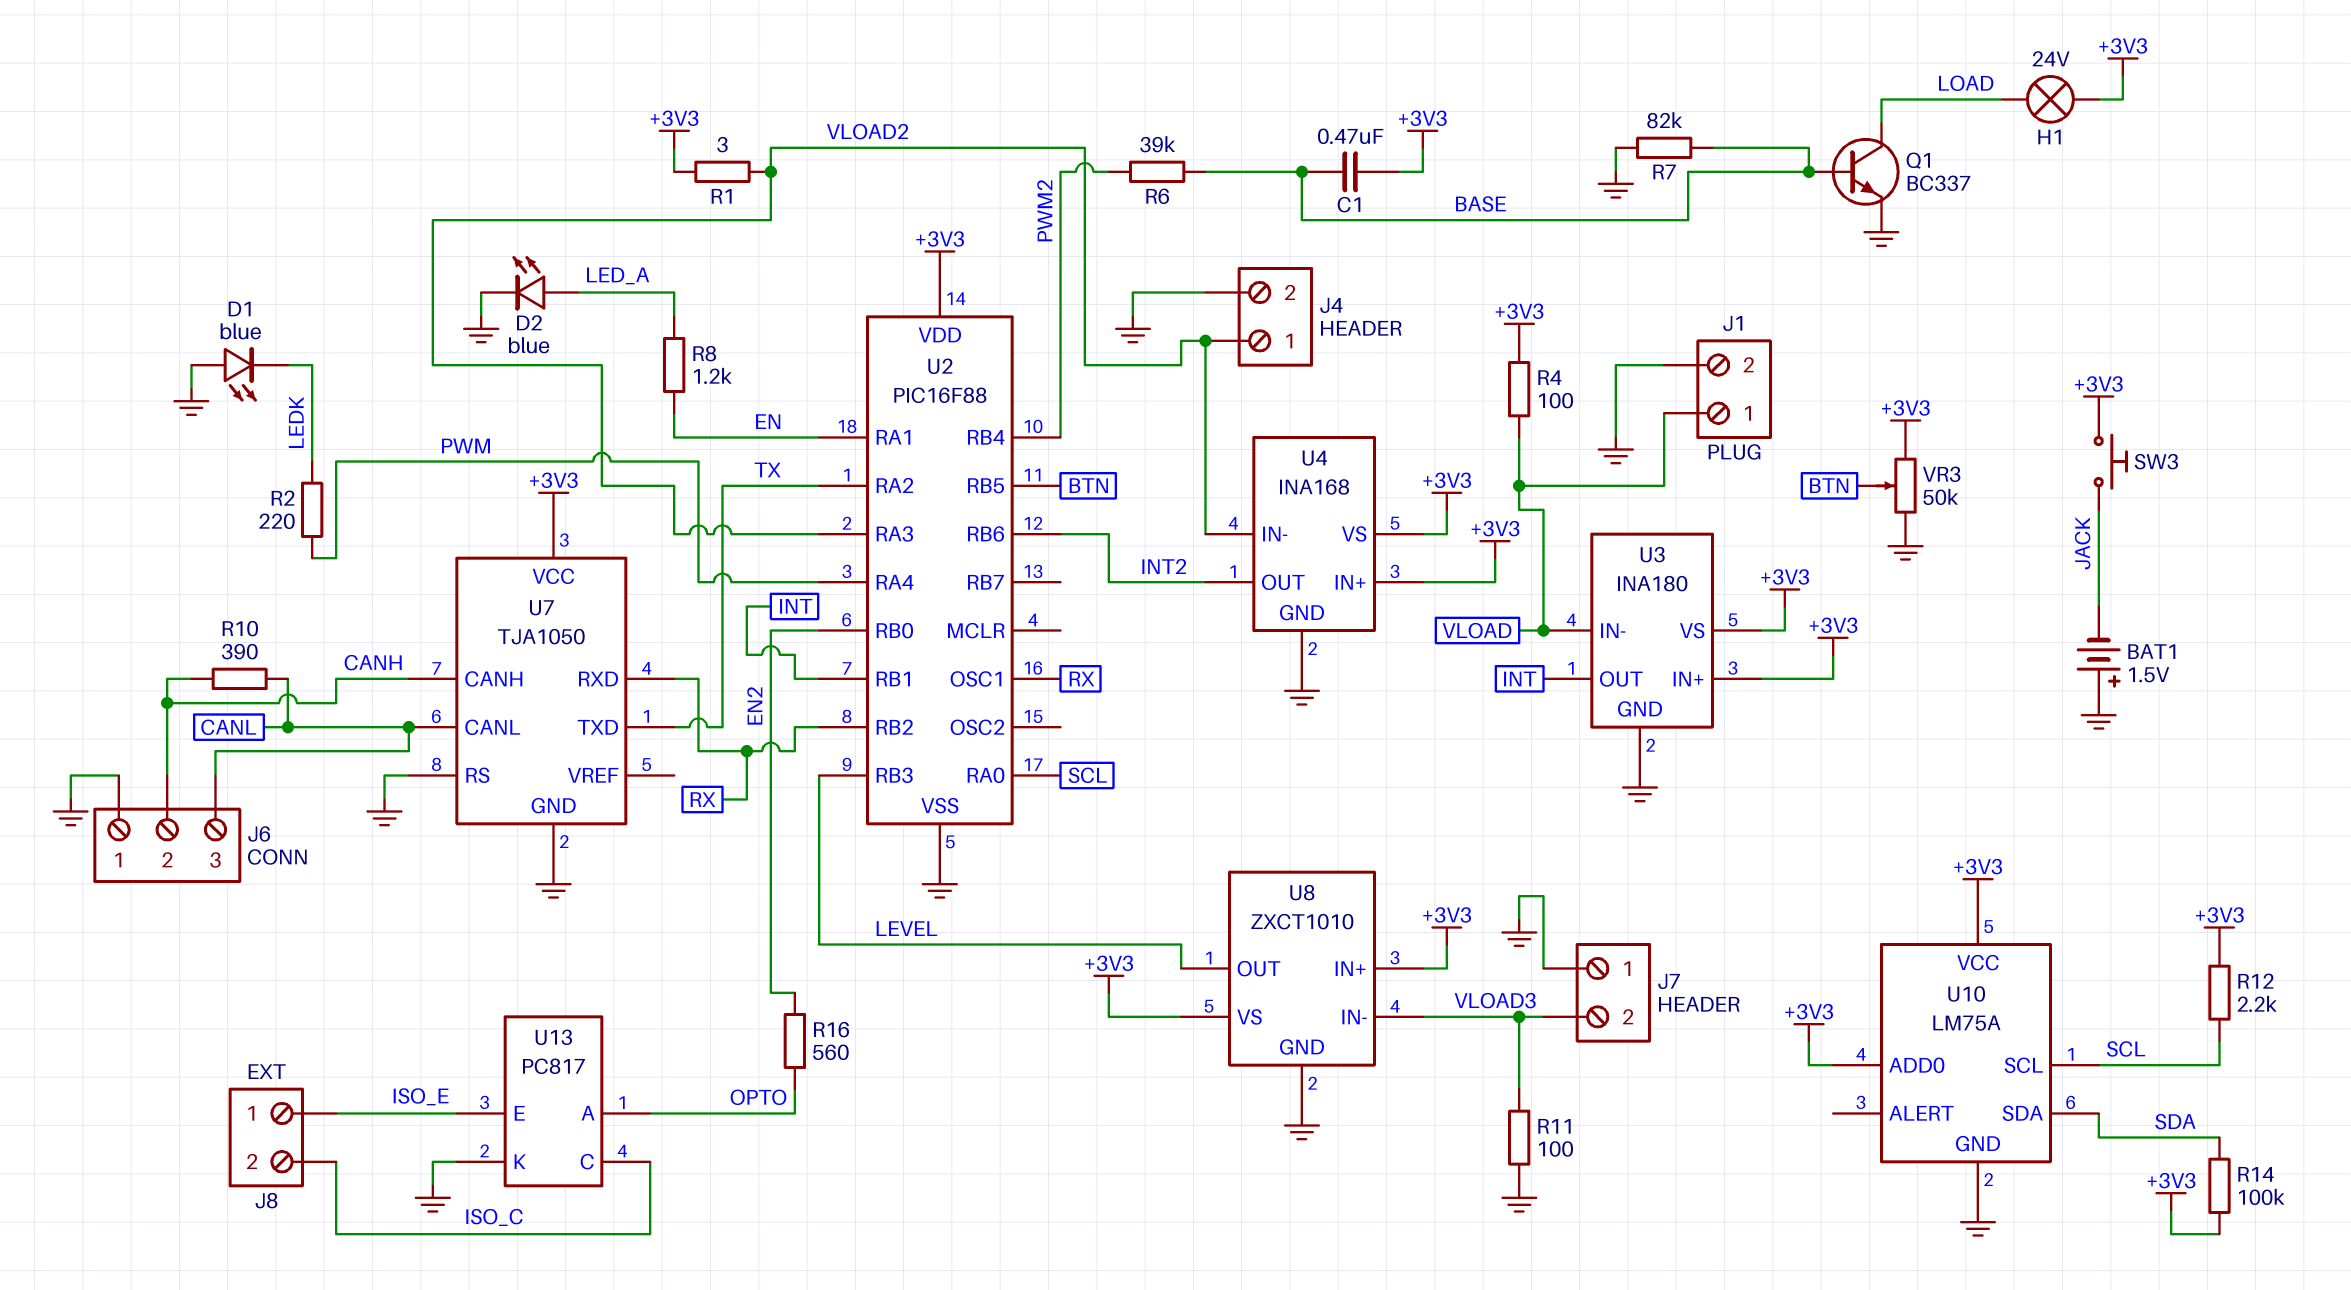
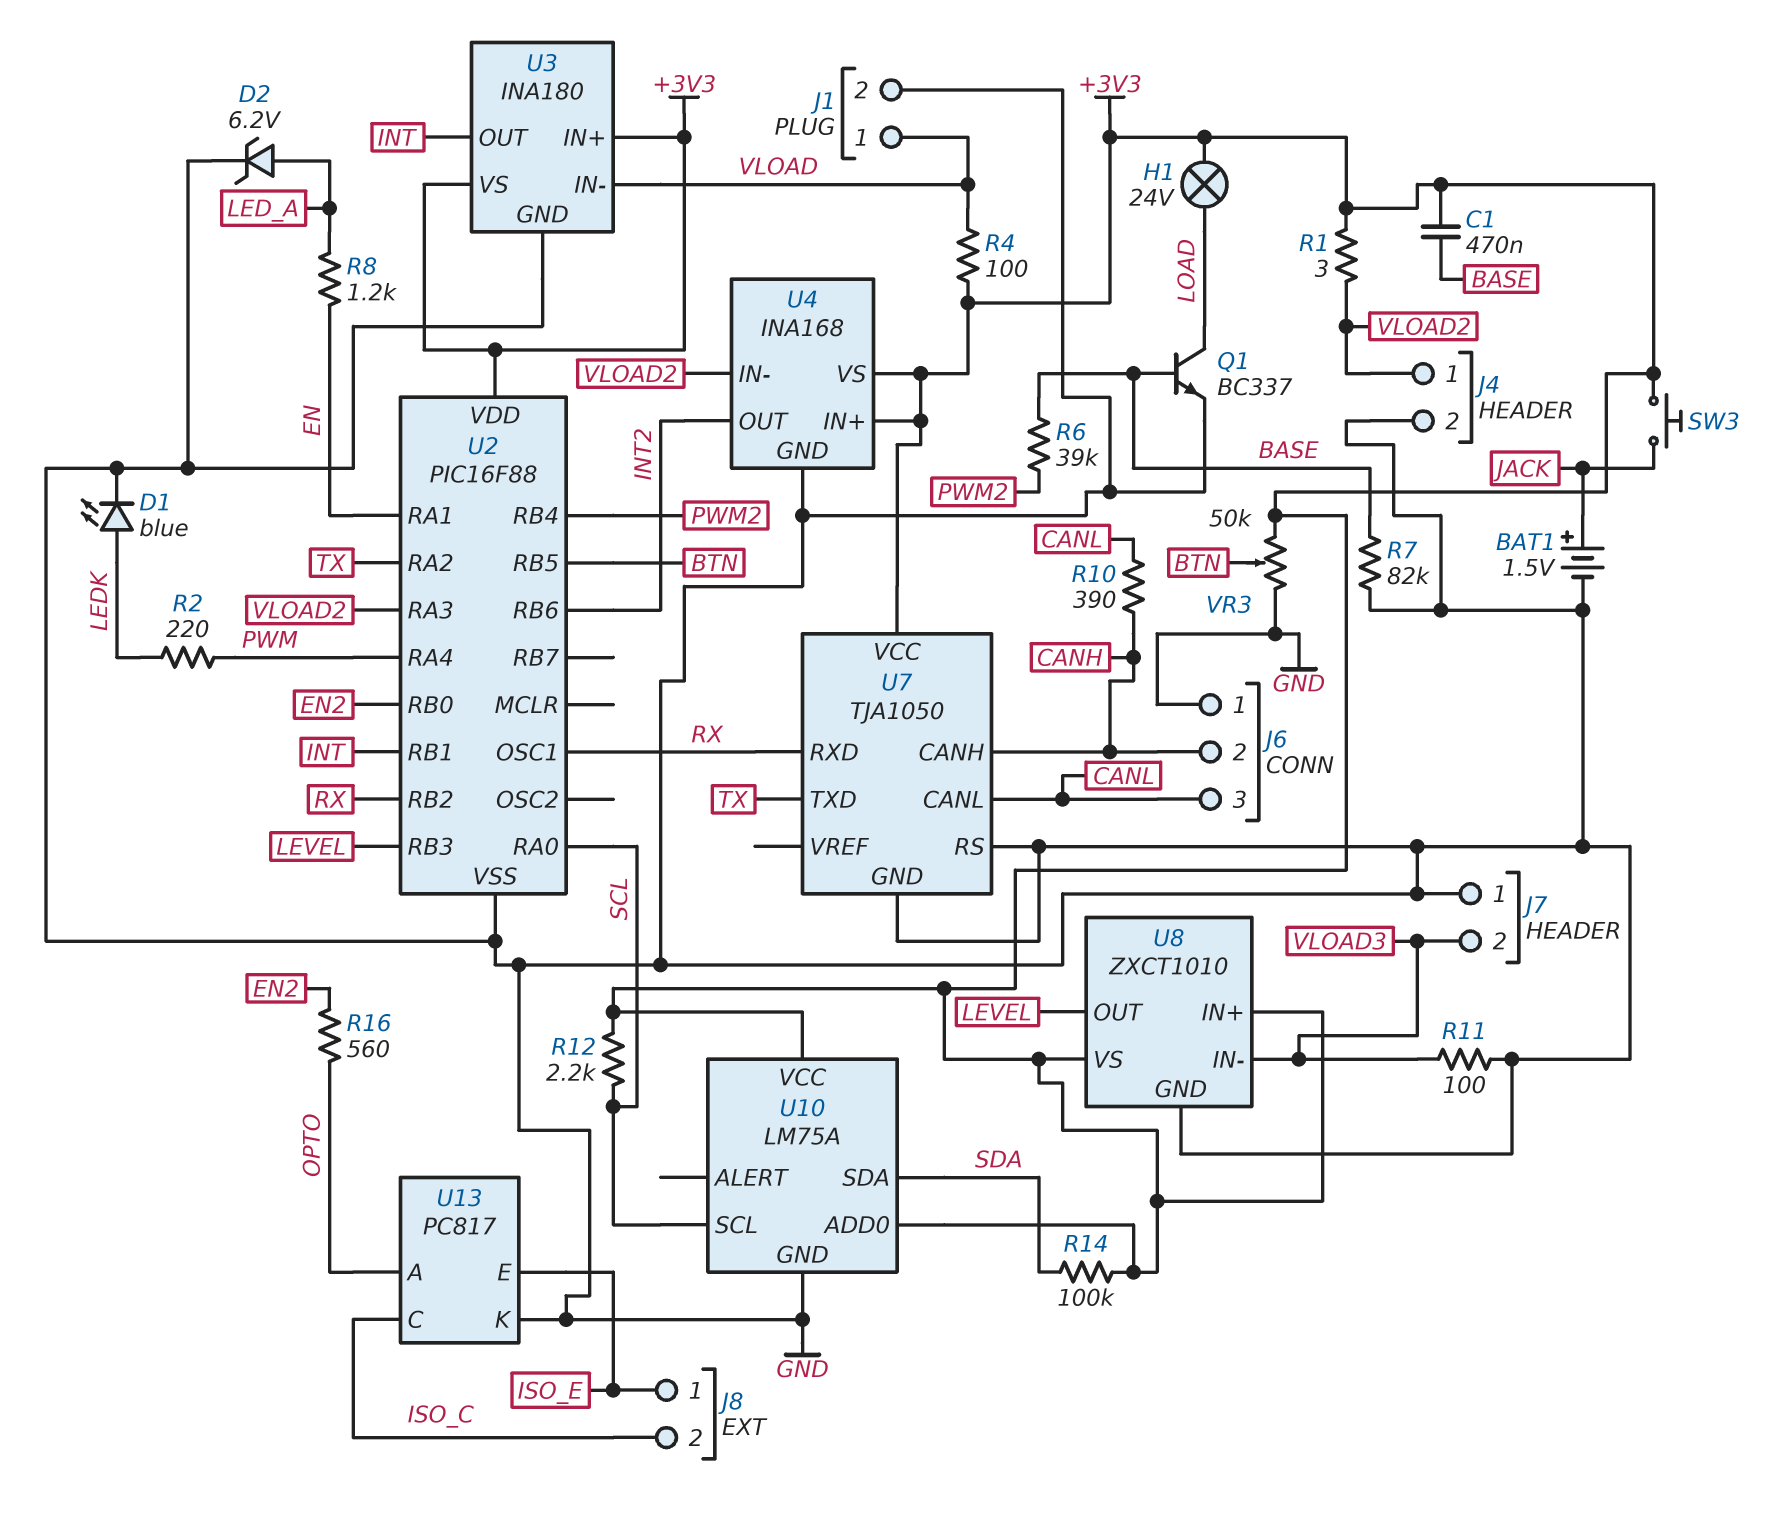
BAT1: 1.5V (plus GND, minus JACK) -> 1.5V (plus JACK, minus GND)
D1: LED blue (A GND, K LEDK) -> LED blue (A LEDK, K GND)
D2: LED blue (A LED_A, K GND) -> zener 6.2V (A LED_A, K GND)

